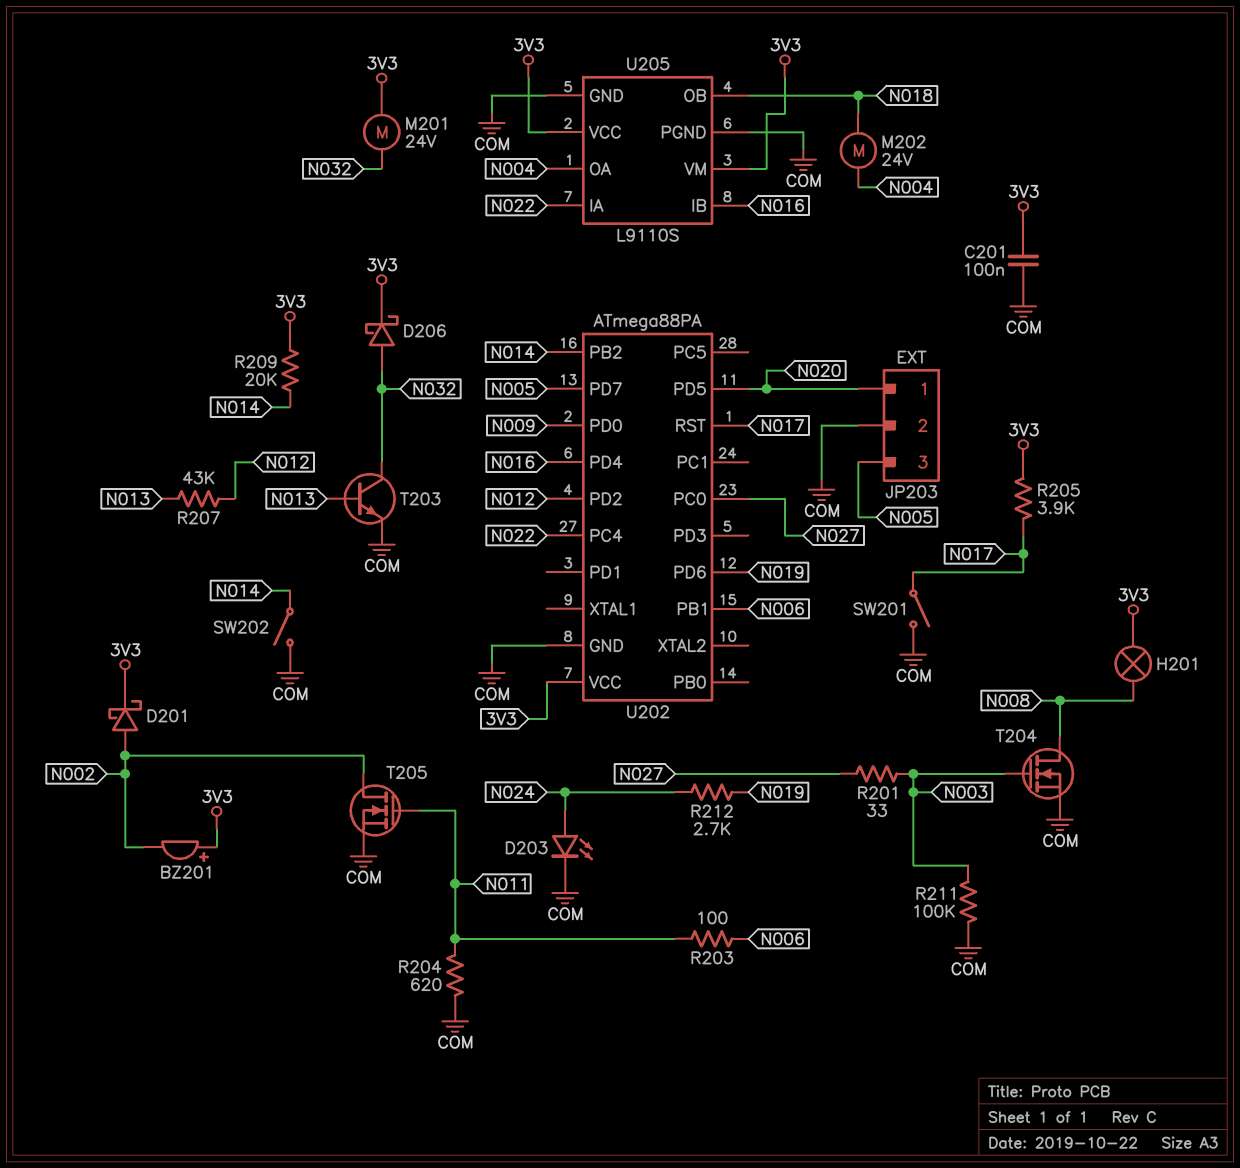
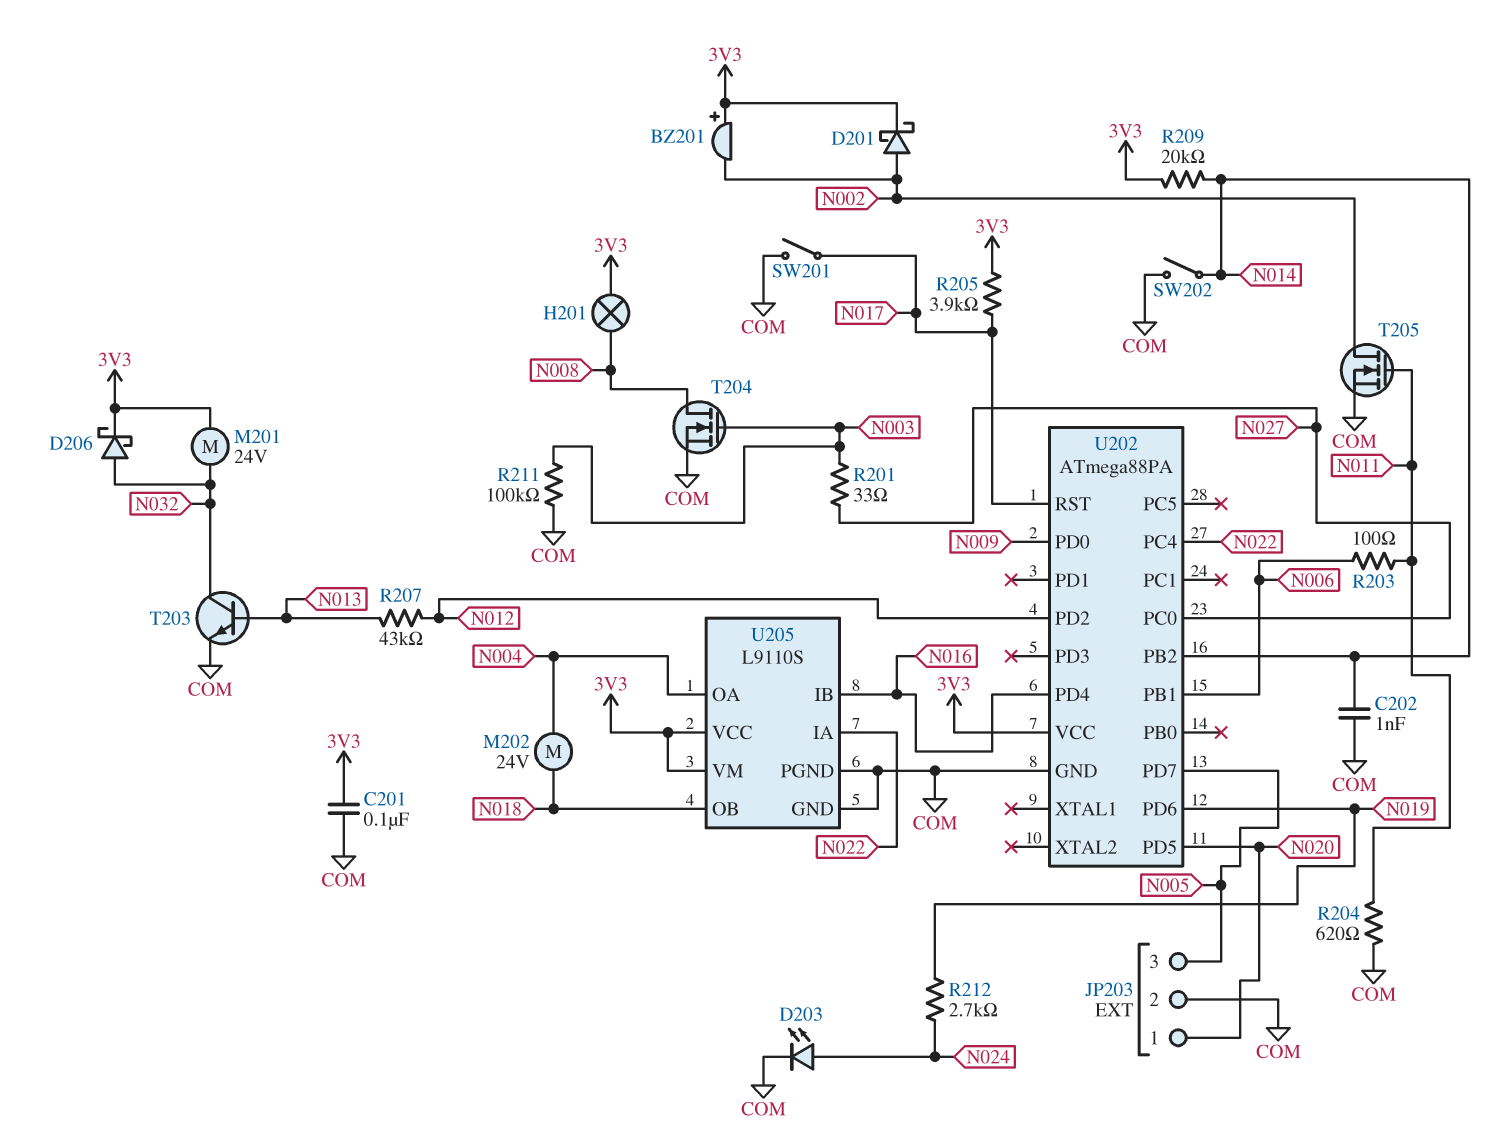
C202: none -> 1nF (COM, N014)

